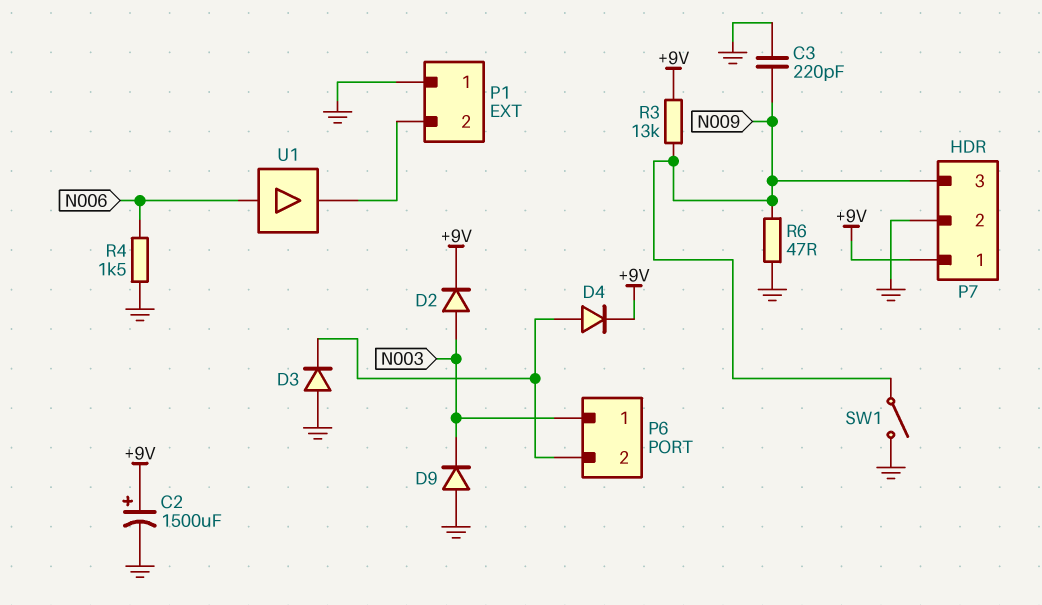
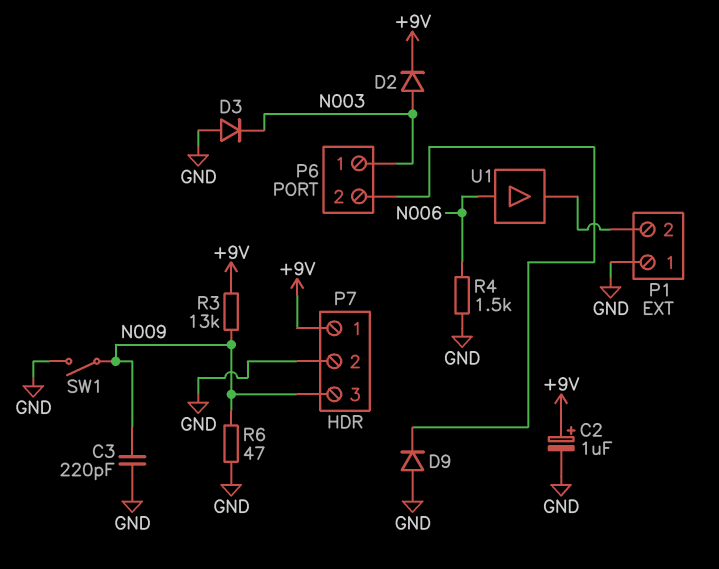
C2: 1500uF (plus +9V, minus GND) -> 1uF (plus +9V, minus GND)
D3: diode (A GND, K P6/2) -> diode (A GND, K N003)
D4: diode (A P6/2, K +9V) -> none
D9: diode (A GND, K N003) -> diode (A GND, K P6/2)

